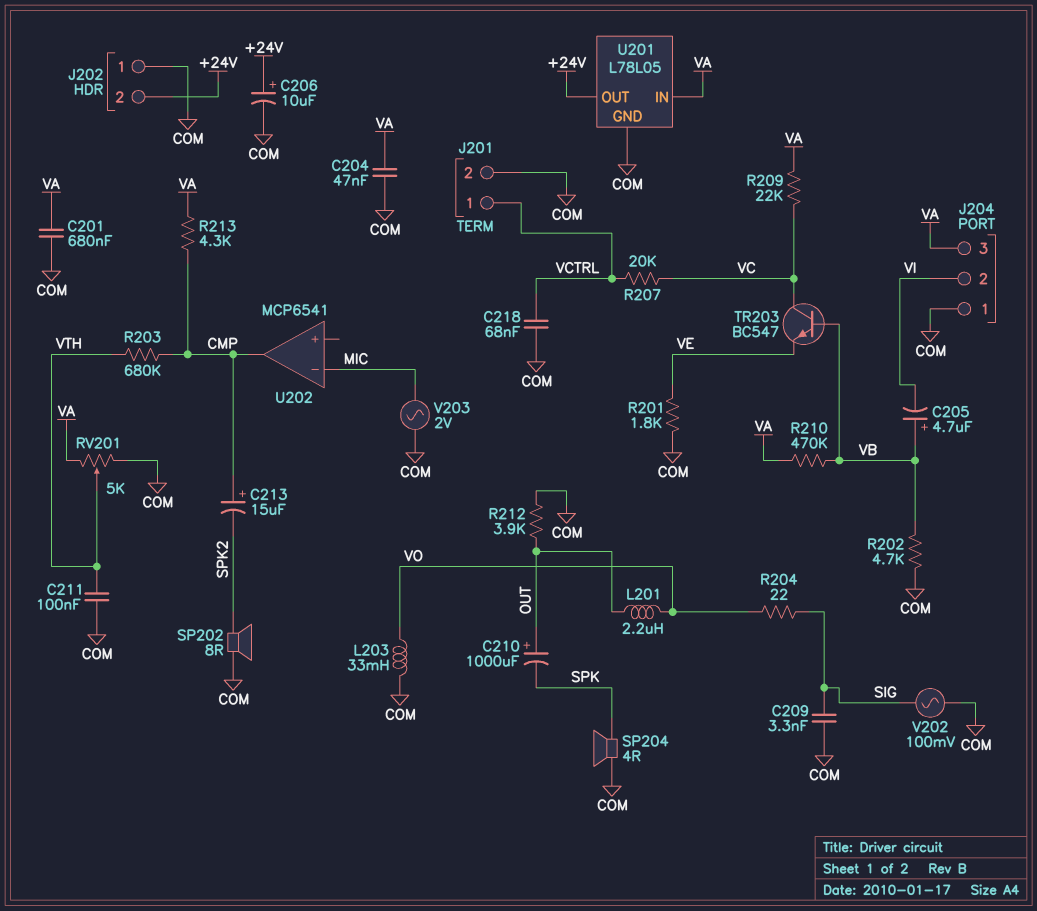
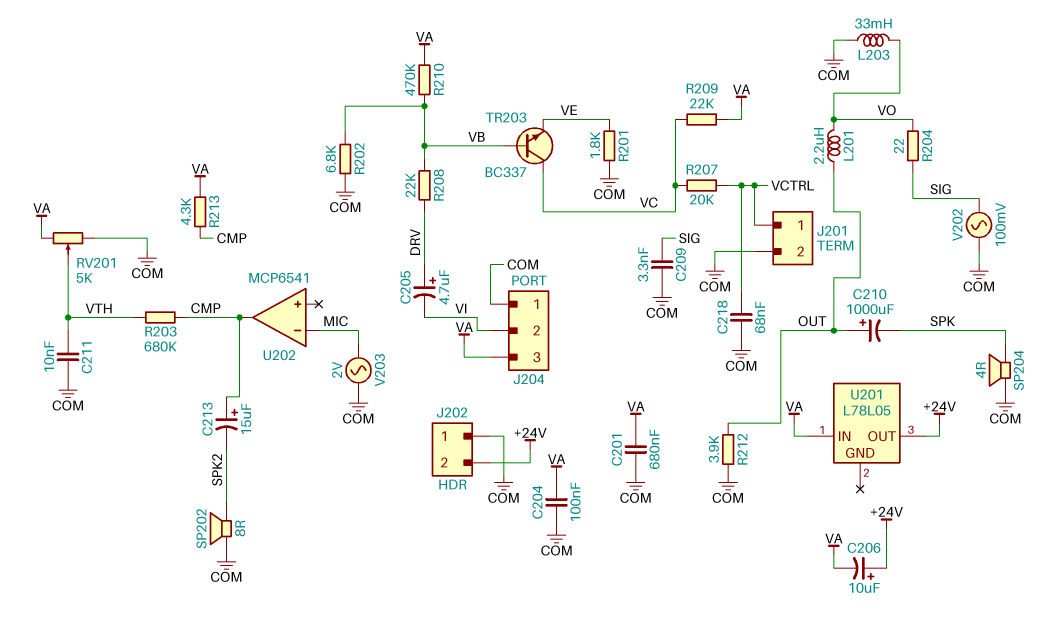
C204: 47nF (COM, VA) -> 100nF (COM, VA)
C205: 4.7uF (plus VB, minus VI) -> 4.7uF (plus DRV, minus VI)
C206: 10uF (plus +24V, minus COM) -> 10uF (plus +24V, minus VA)
C211: 100nF (COM, VTH) -> 10nF (COM, VTH)
R202: 4.7k (COM, VB) -> 6.8k (COM, VB)
R208: none -> 22k (DRV, VB)
TR203: NPN BC547 (B VB, C VC, E VE) -> NPN BC337 (B VB, C VC, E VE)
U201 pin GND: COM -> none

